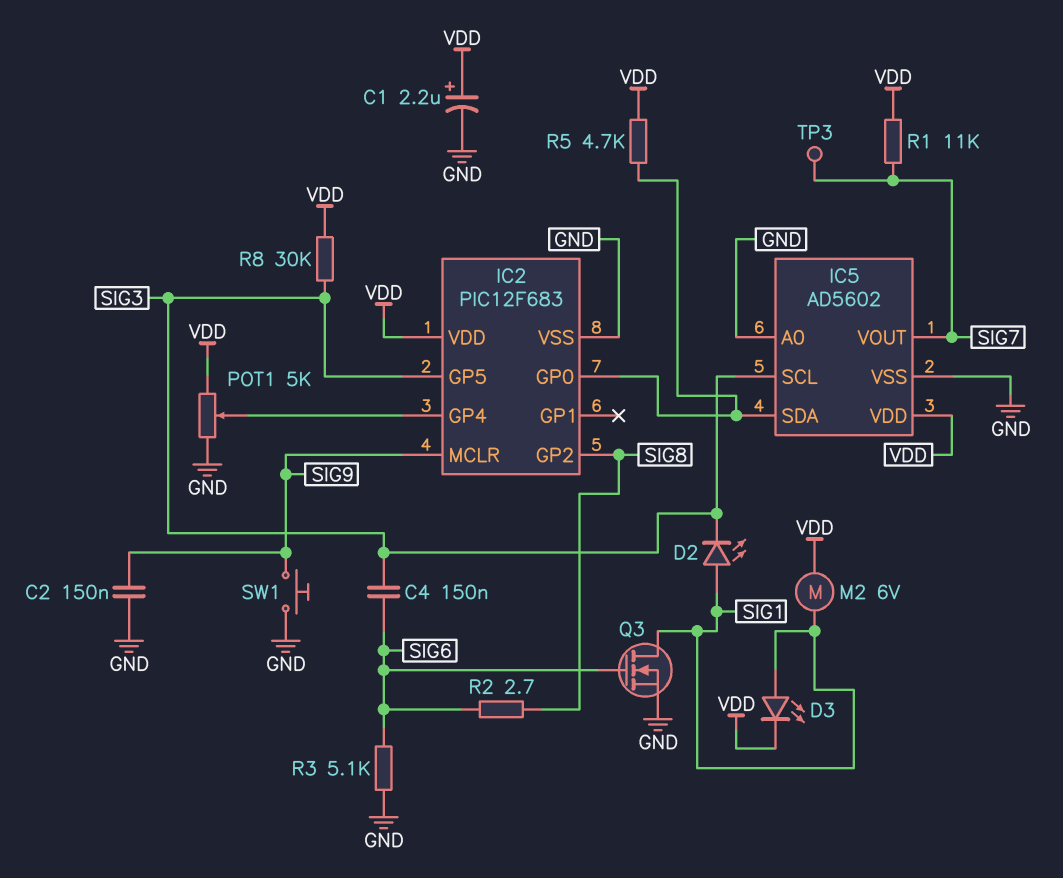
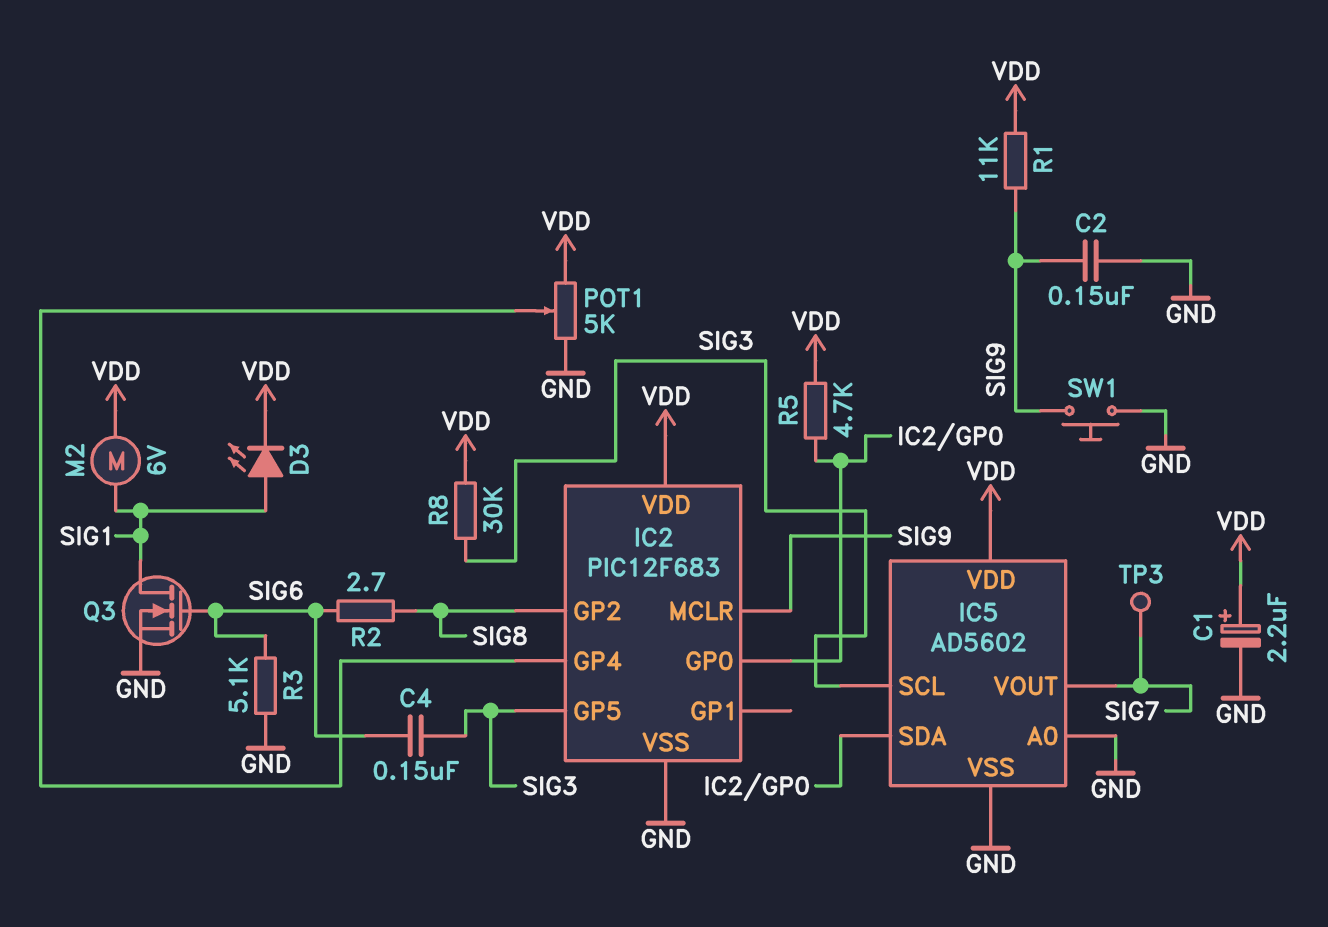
D2: LED (A SIG1, K SIG3) -> none
R1: 11k (SIG7, VDD) -> 11k (SIG9, VDD)

